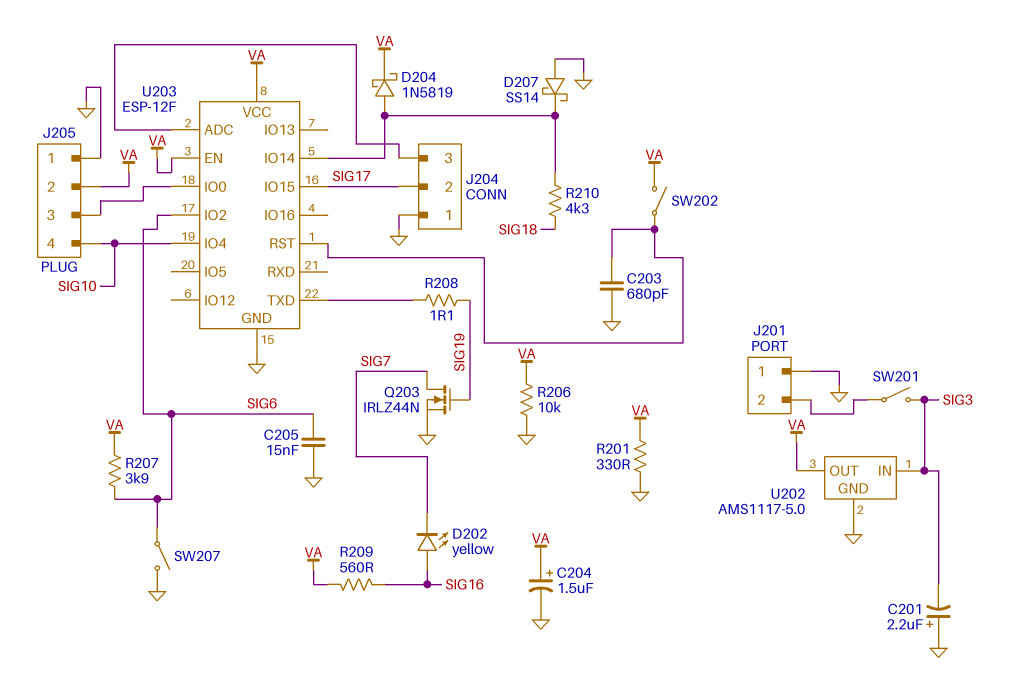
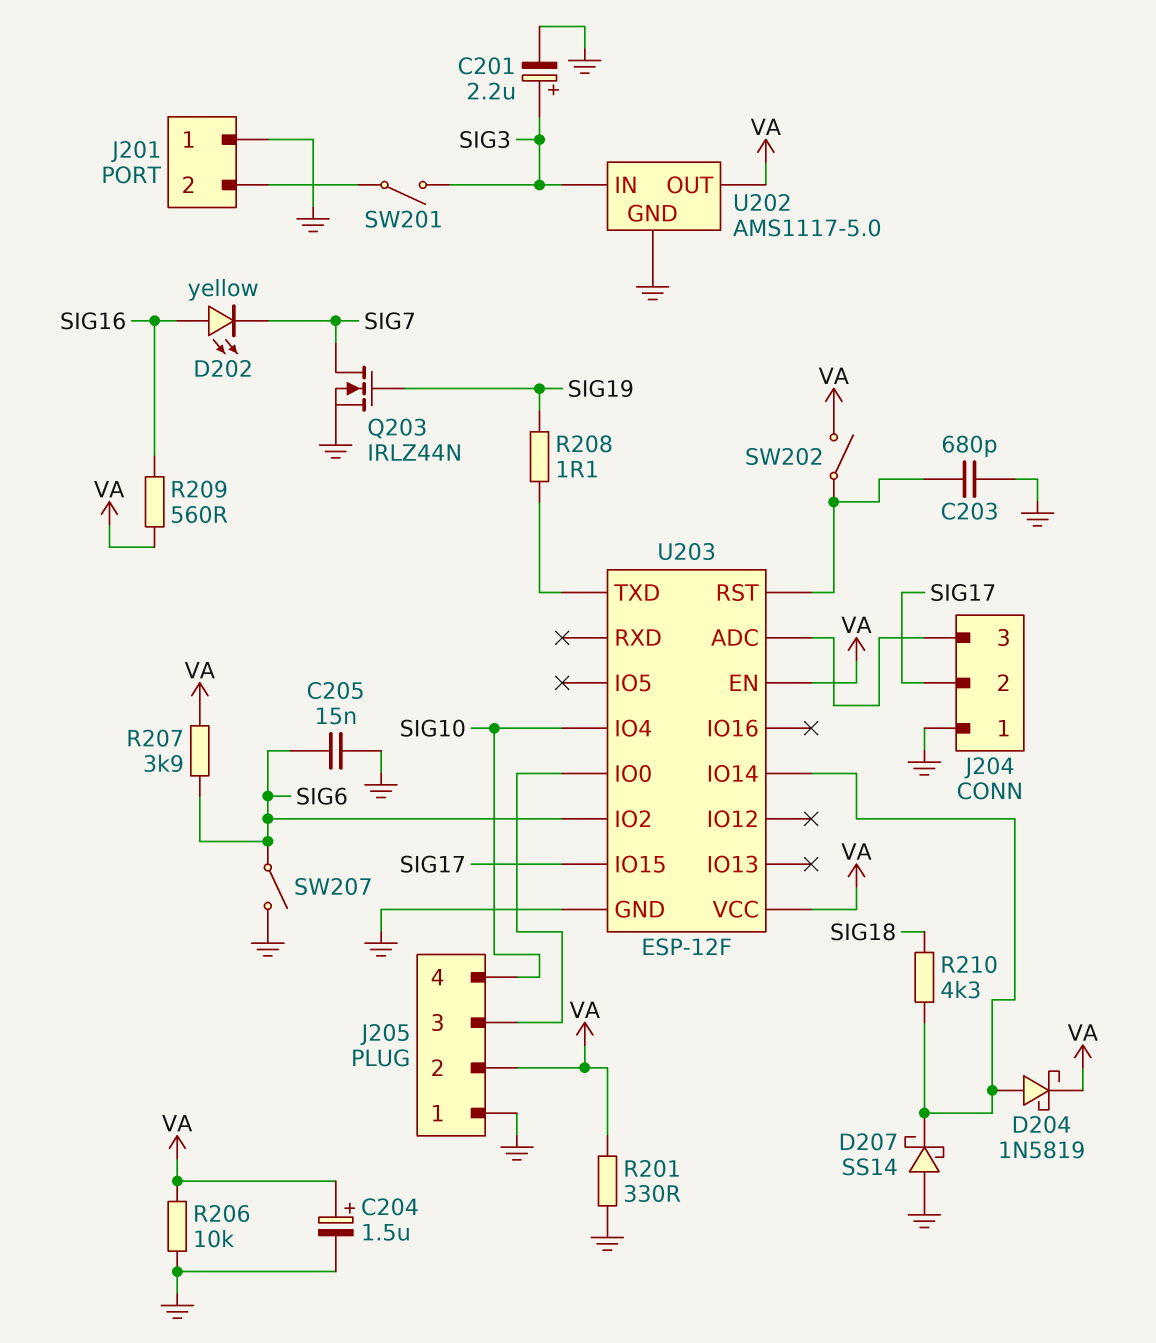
C201: 2.2uF (plus GND, minus SIG3) -> 2.2uF (plus SIG3, minus GND)

